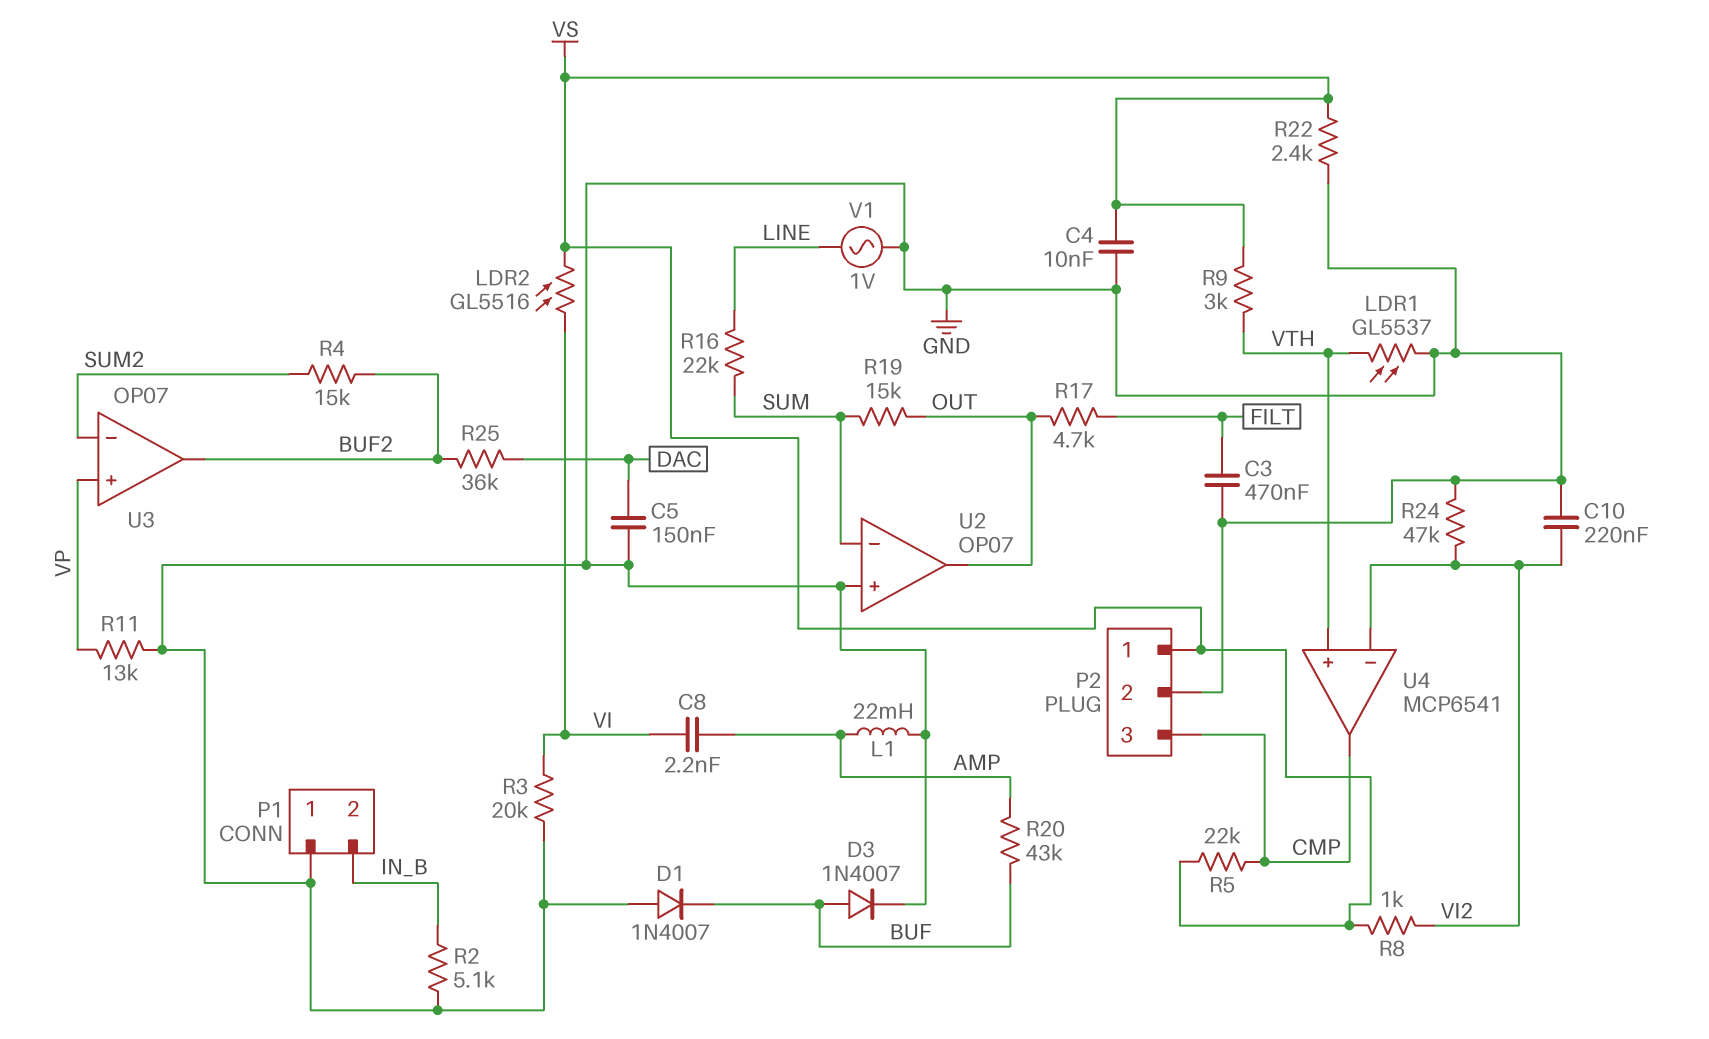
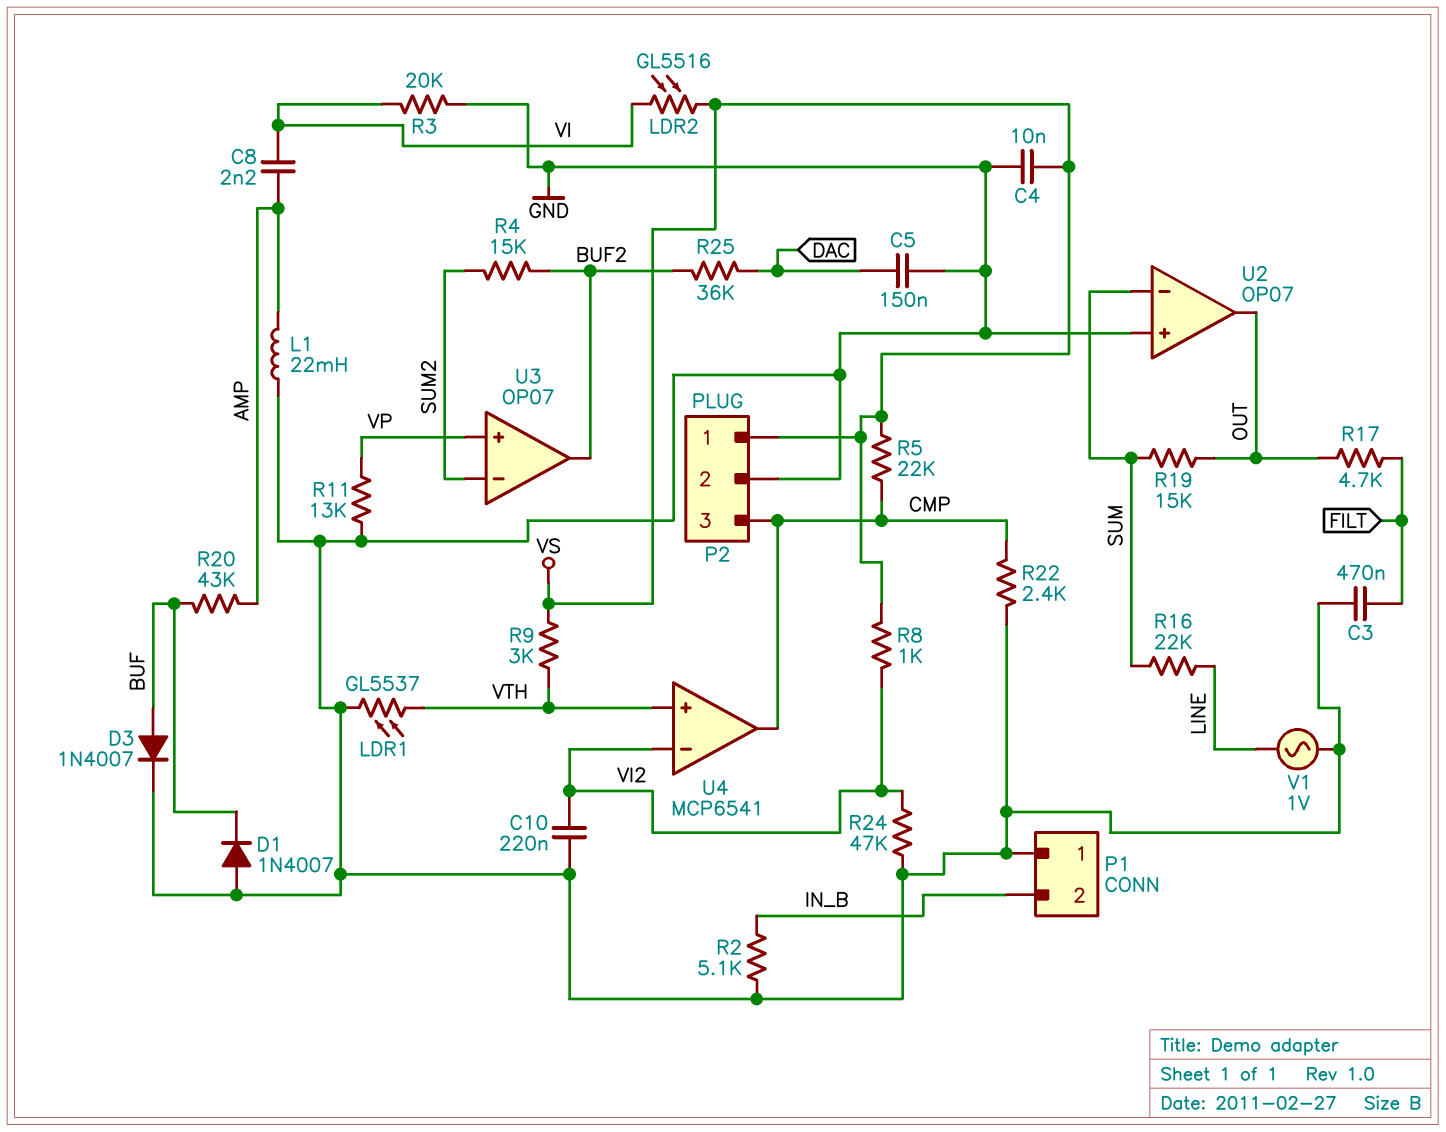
R22: 2.4k (GND, VS) -> 2.4k (CMP, GND)

